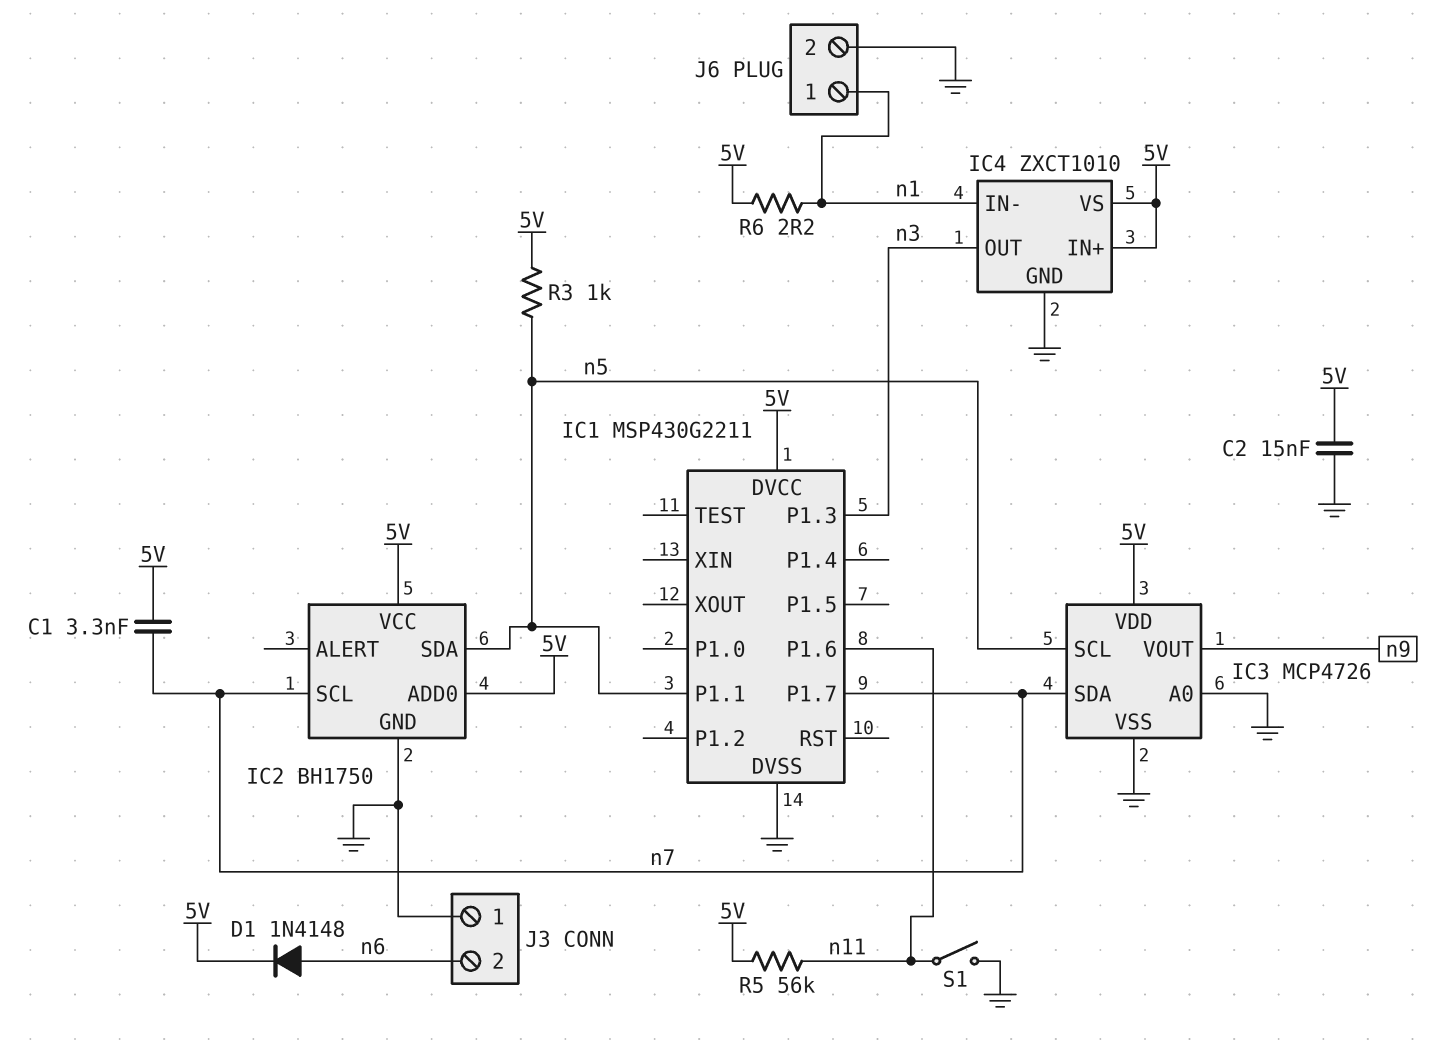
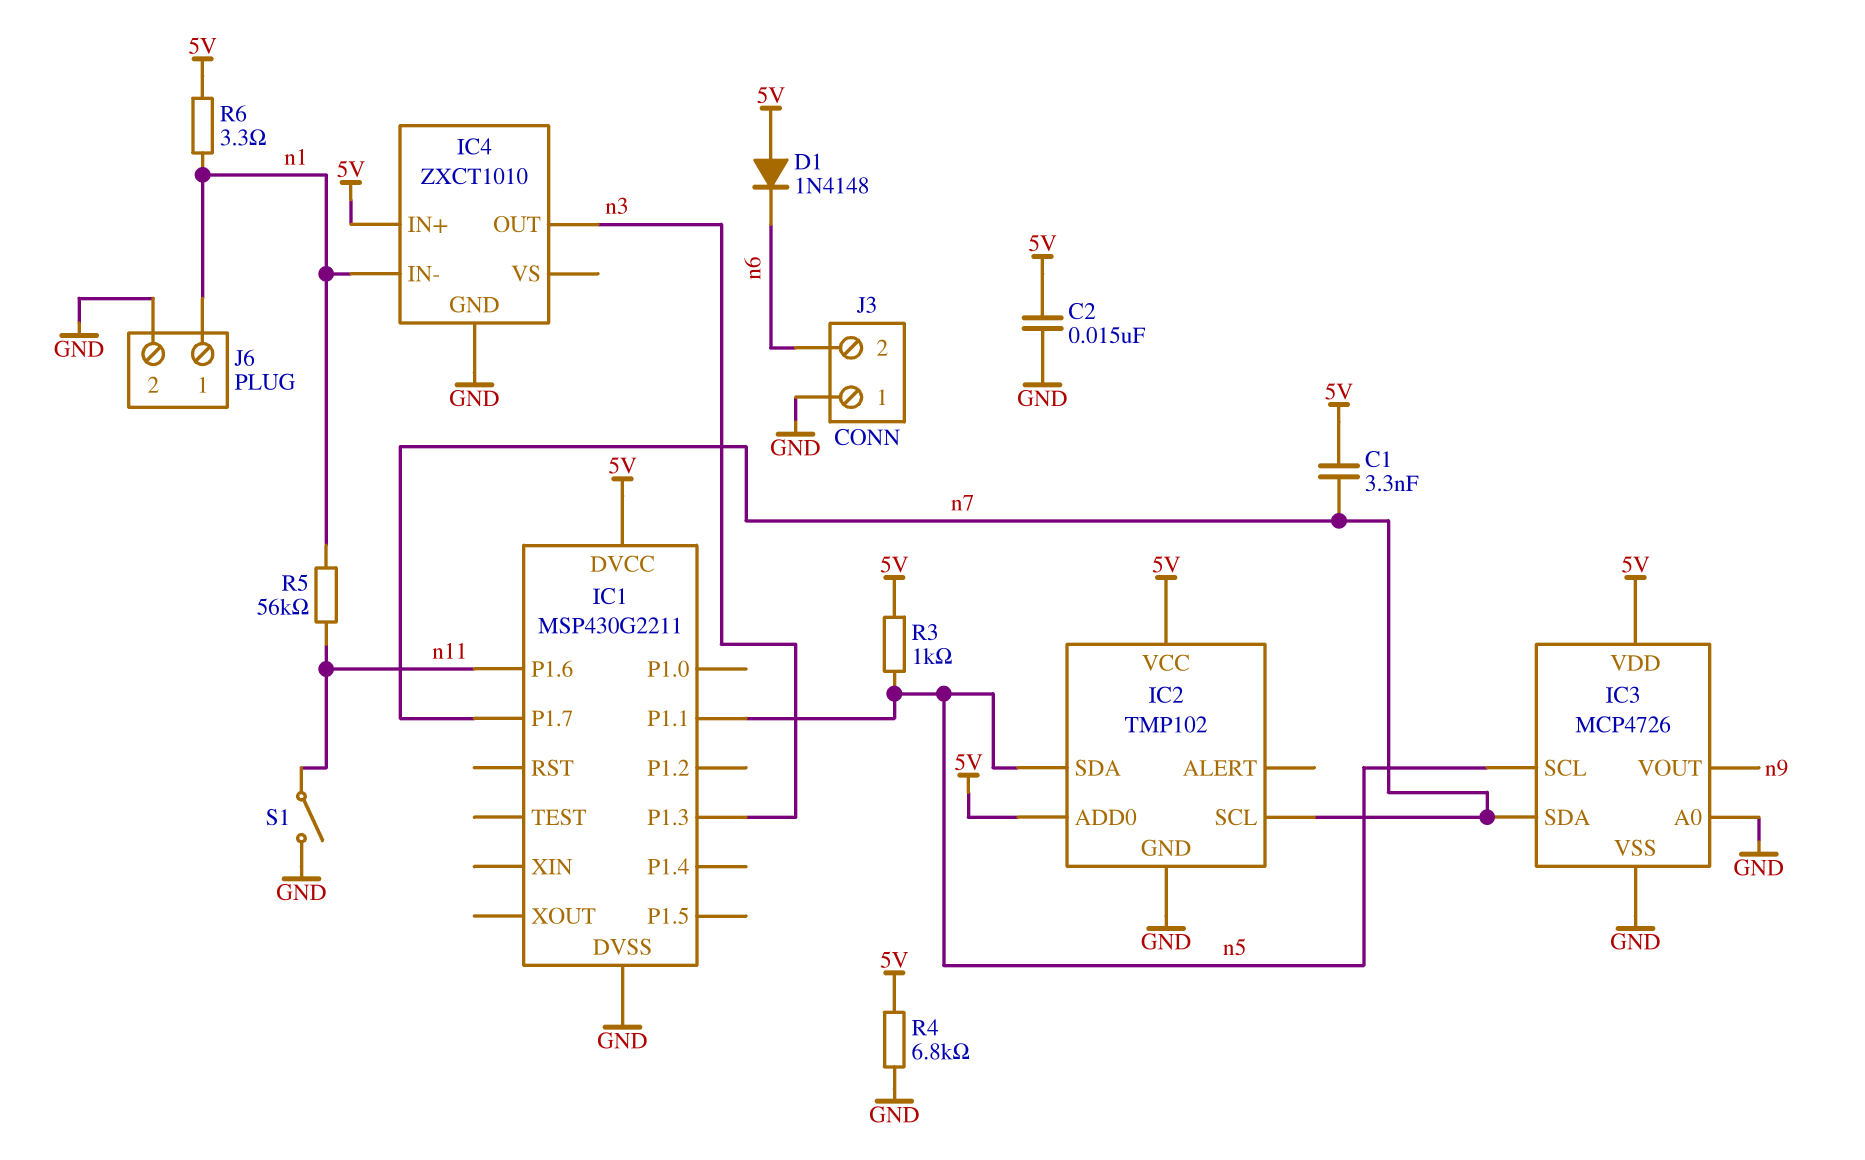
D1: diode 1N4148 (A n6, K 5V) -> diode 1N4148 (A 5V, K n6)
IC2: BH1750 -> TMP102
IC4 pin VS: 5V -> none
R4: none -> 6.8k (5V, GND)
R5: 56k (5V, n11) -> 56k (n1, n11)
R6: 2.2 (5V, n1) -> 3.3 (5V, n1)

